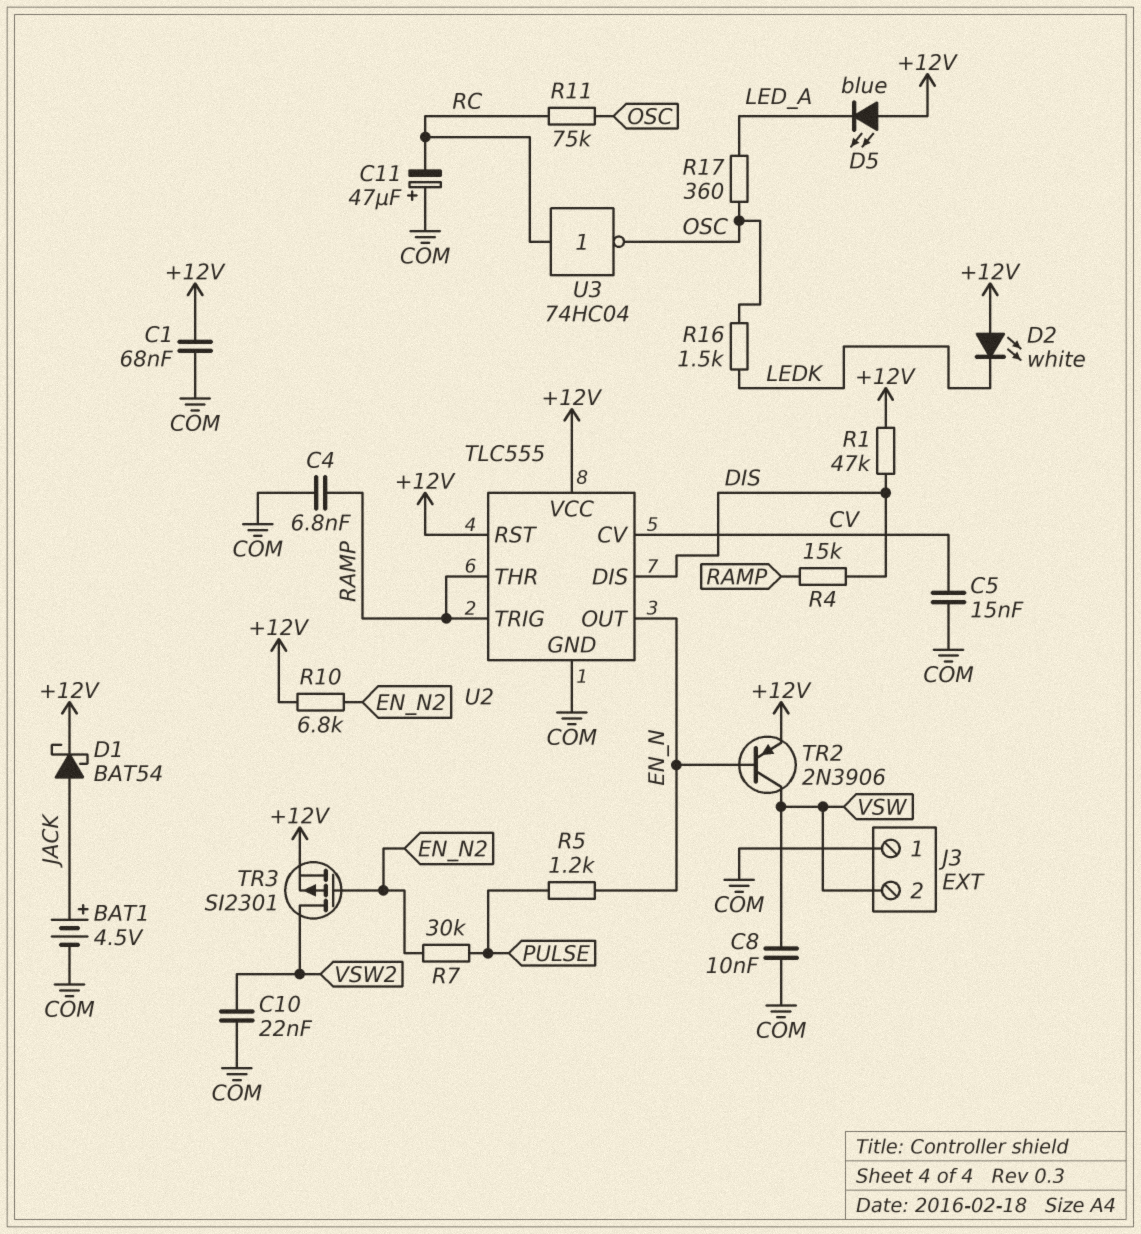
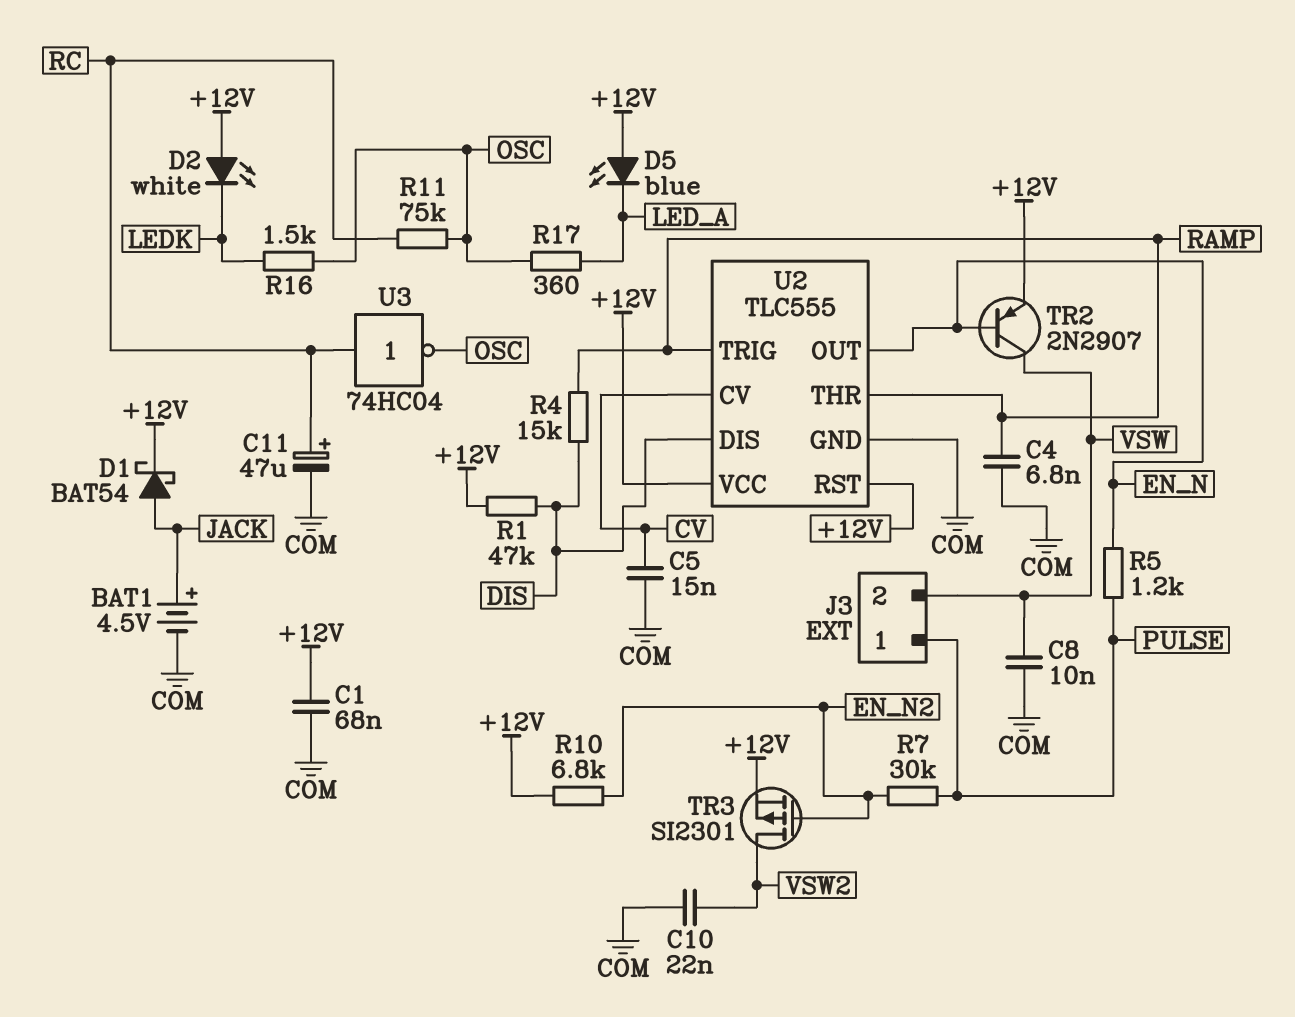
C11: 47uF (plus COM, minus RC) -> 47uF (plus RC, minus COM)
J3 pin 1: COM -> PULSE
TR2: PNP 2N3906 (B EN_N, C VSW, E +12V) -> PNP 2N2907 (B EN_N, C VSW, E +12V)

